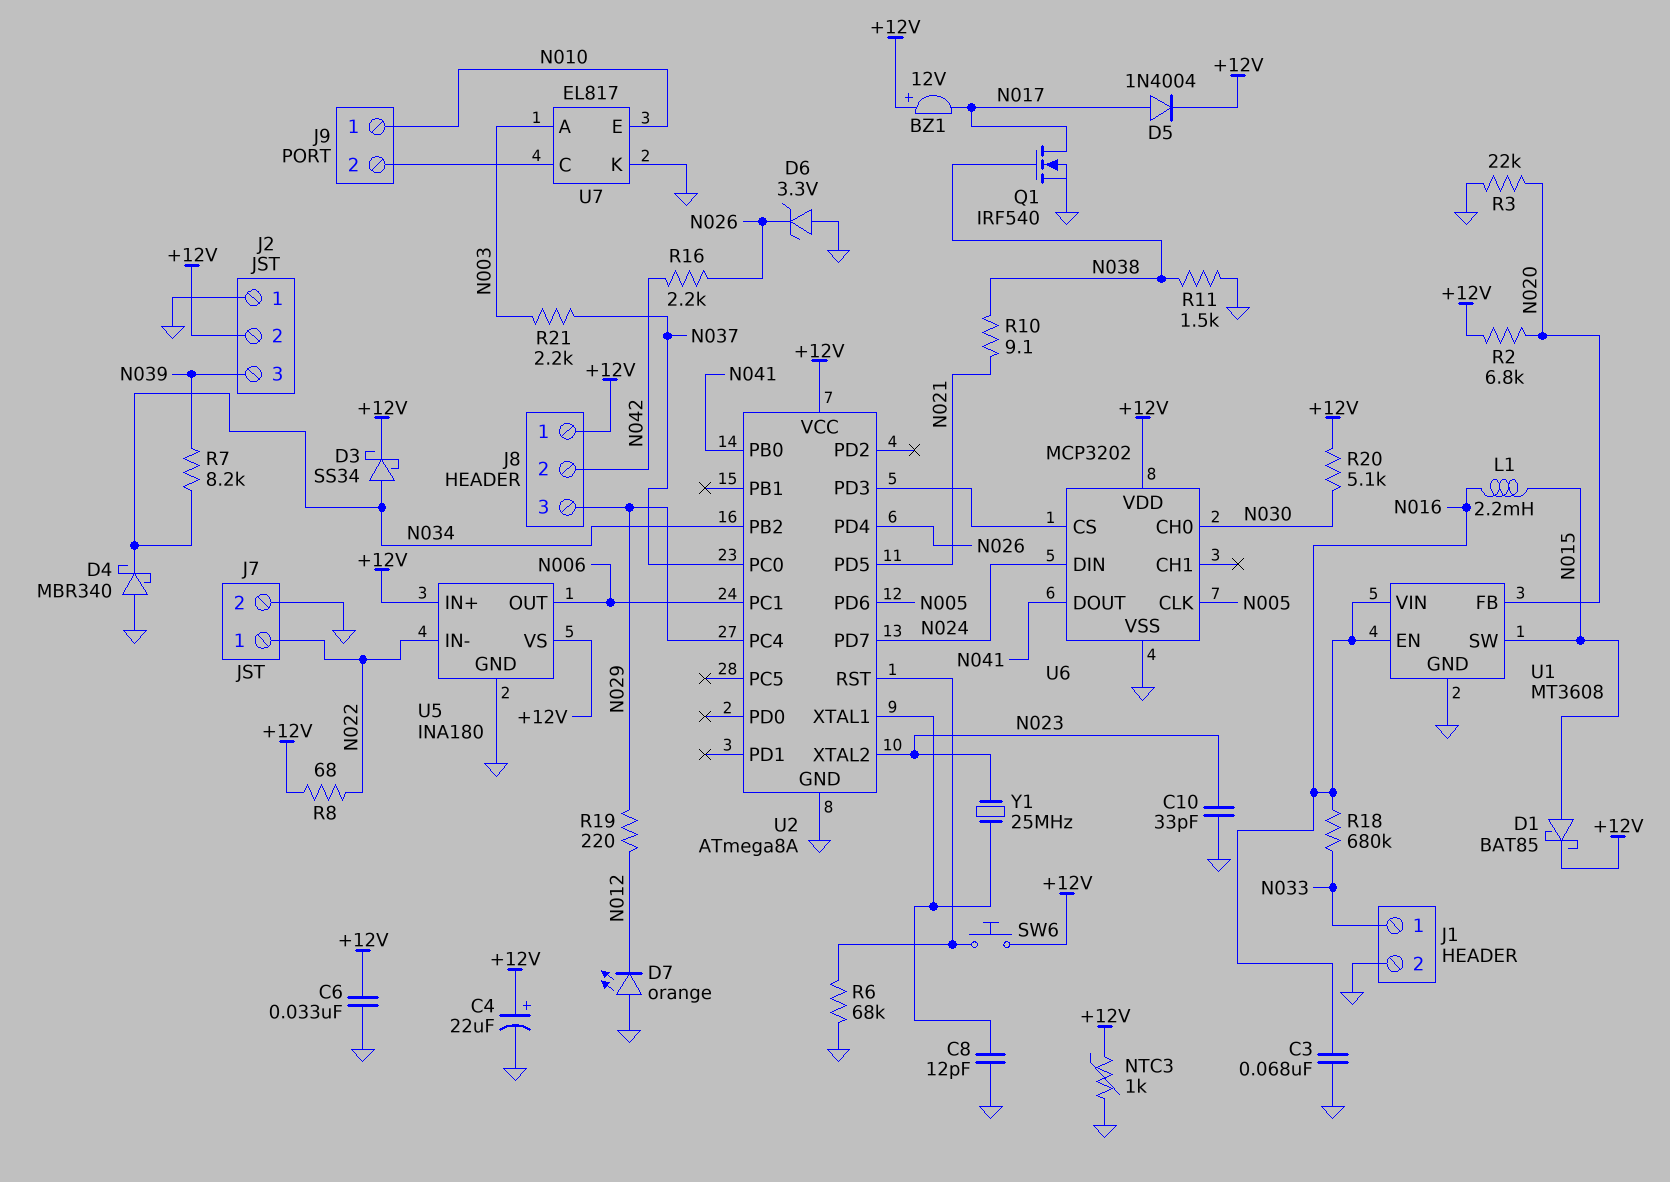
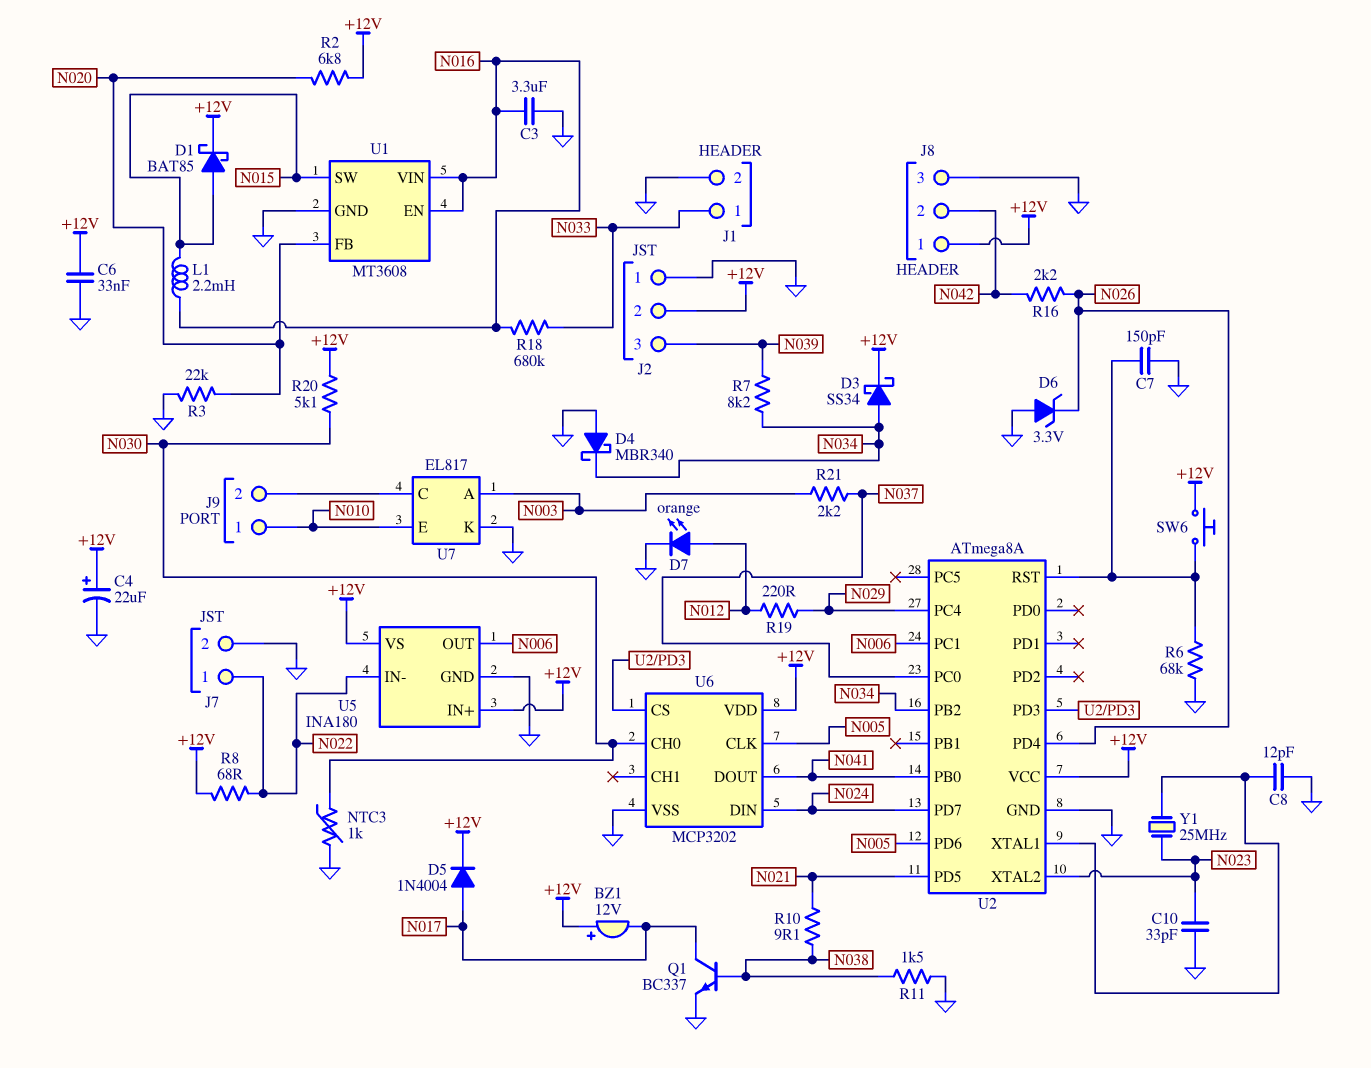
C3: 68nF (GND, N016) -> 3.3uF (GND, N016)
C7: none -> 150pF (GND, U2/RST)
D7: LED orange (A GND, K N012) -> LED orange (A N012, K GND)
J8 pin 3: N029 -> GND
NTC3: 1k (+12V, GND) -> 1k (GND, N030)
Q1: NMOS IRF540 (G N038, D N017, S GND) -> NPN BC337 (B N038, C N017, E GND)

